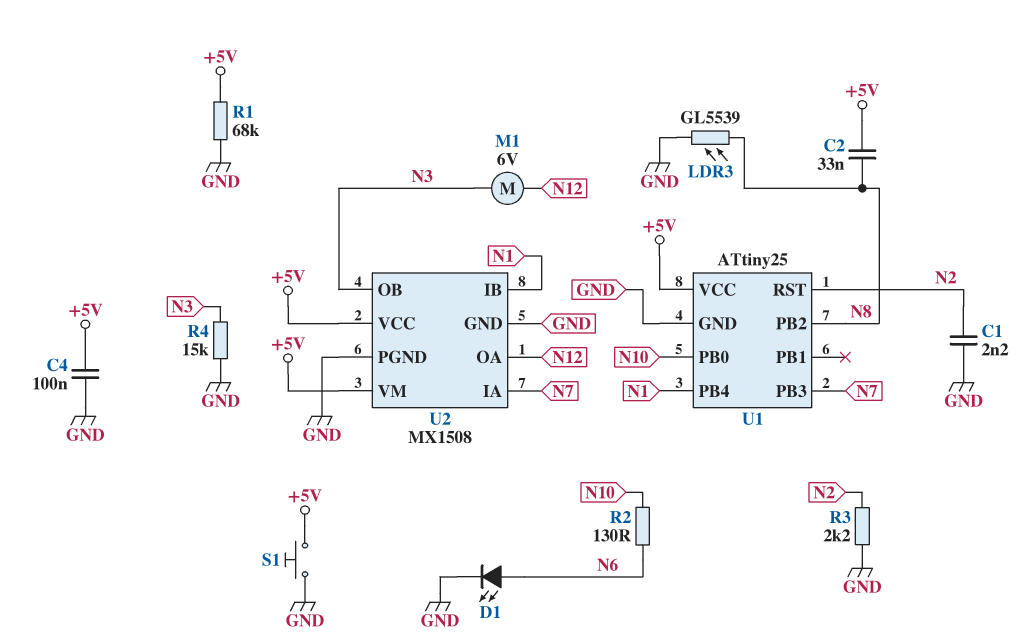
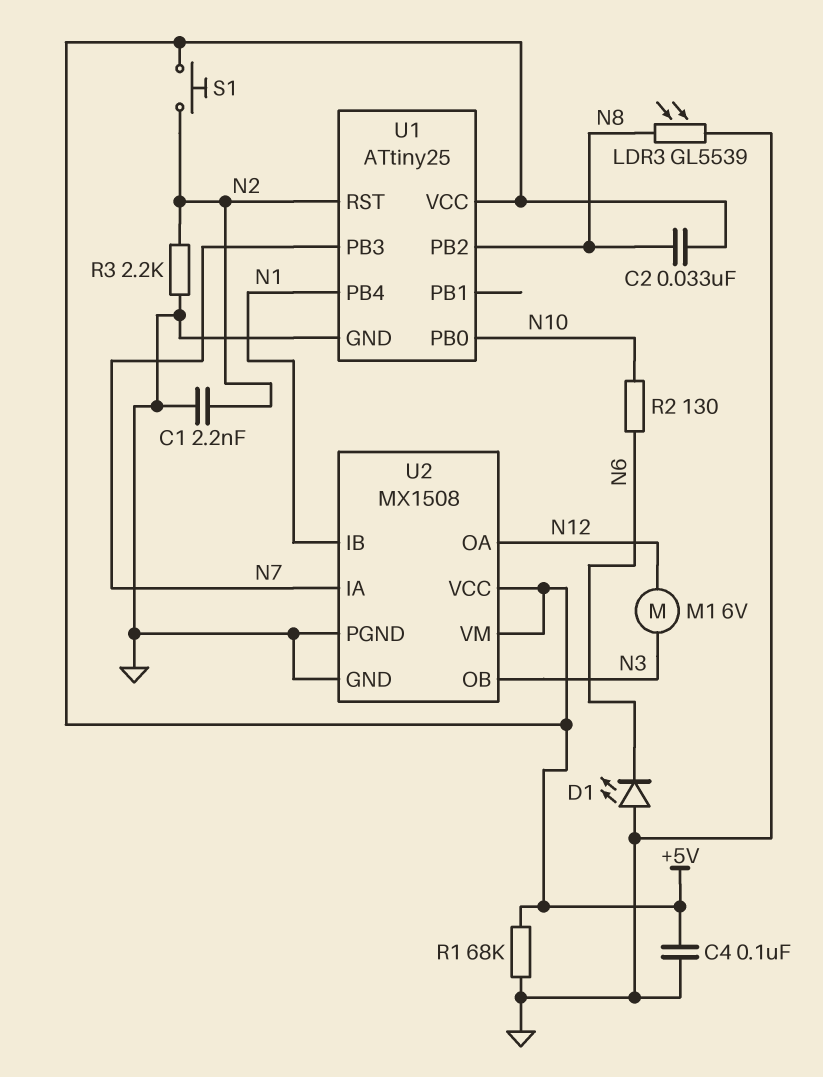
D1: LED (A N6, K GND) -> LED (A GND, K N6)
R4: 15k (GND, N3) -> none
S1: button (+5V, GND) -> button (+5V, N2)

